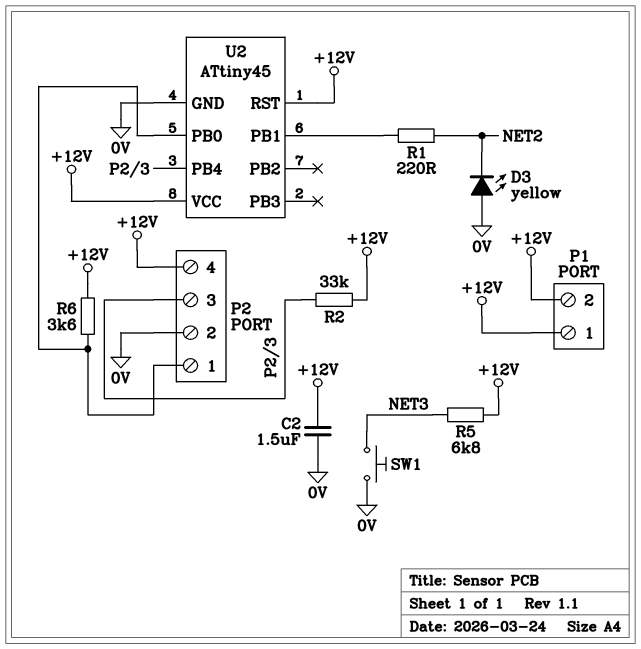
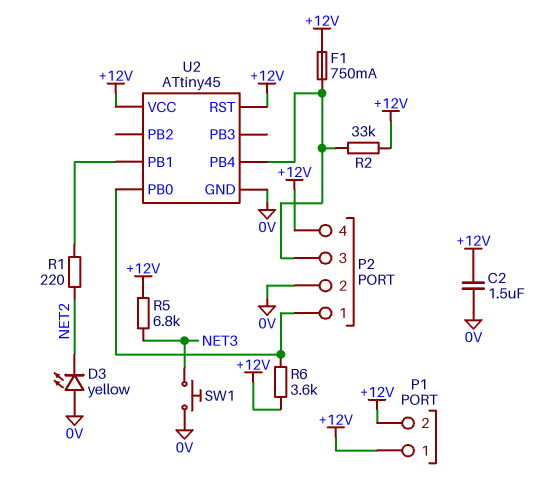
F1: none -> 750mA (+12V, P2/3)

